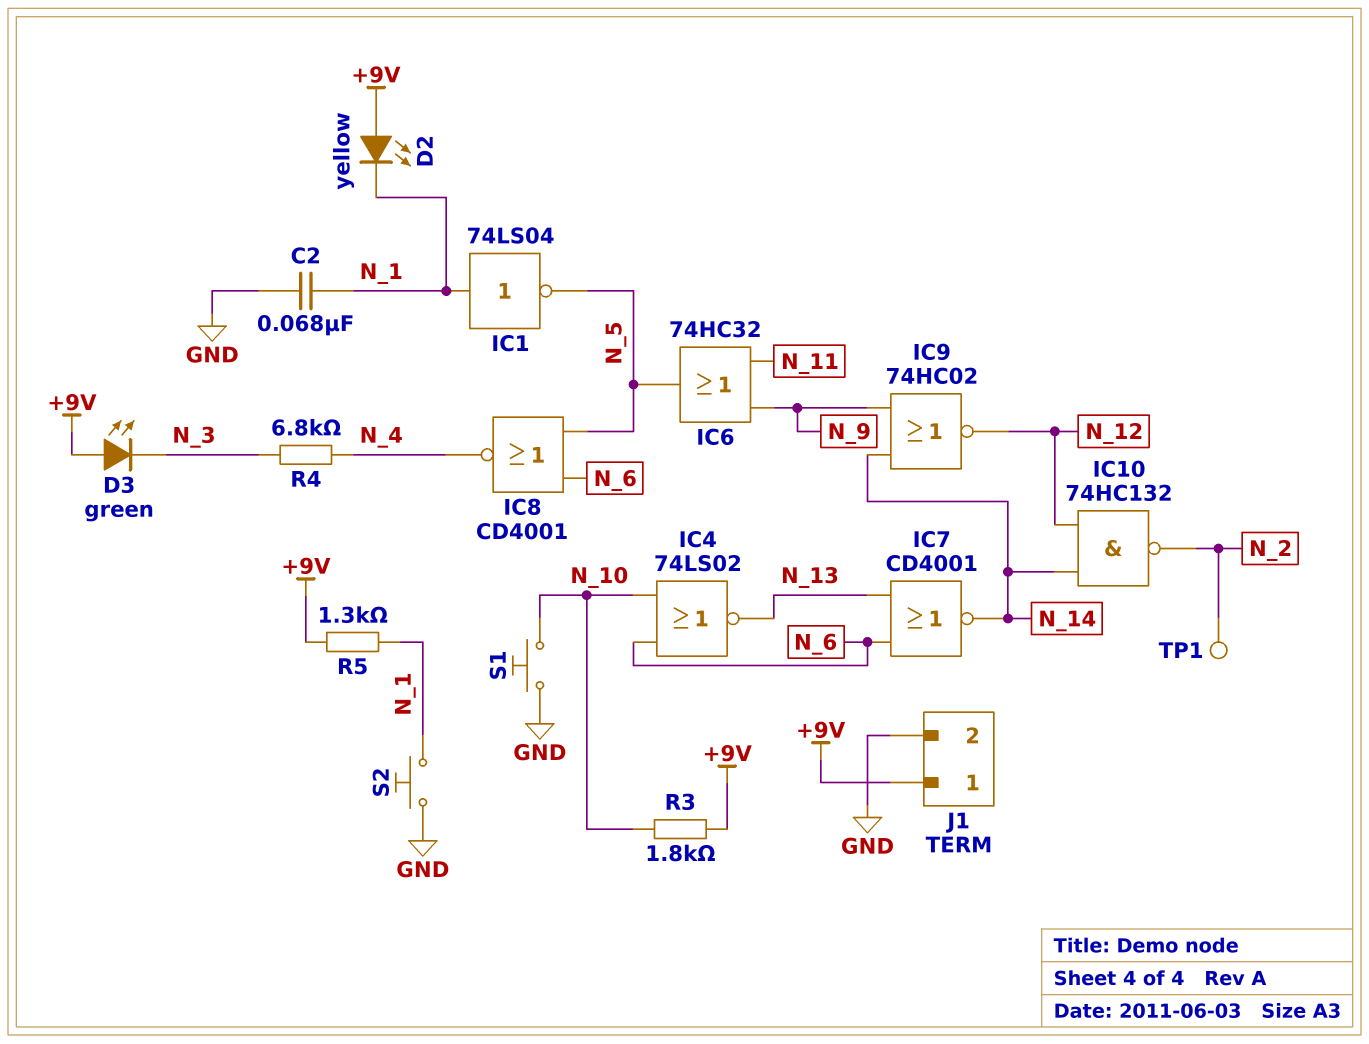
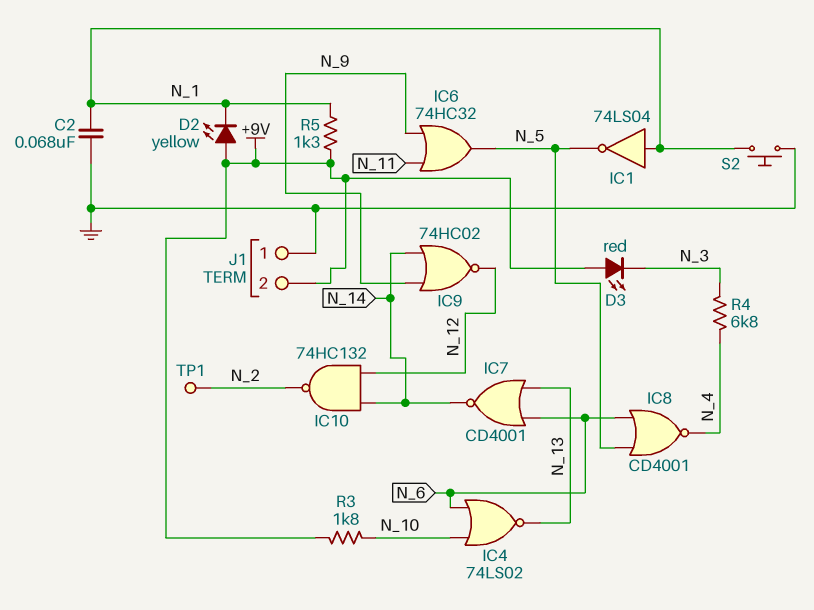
D3: LED green (A +9V, K N_3) -> LED red (A +9V, K N_3)
J1 pin 1: +9V -> GND
J1 pin 2: GND -> +9V
S1: button (GND, N_10) -> none

